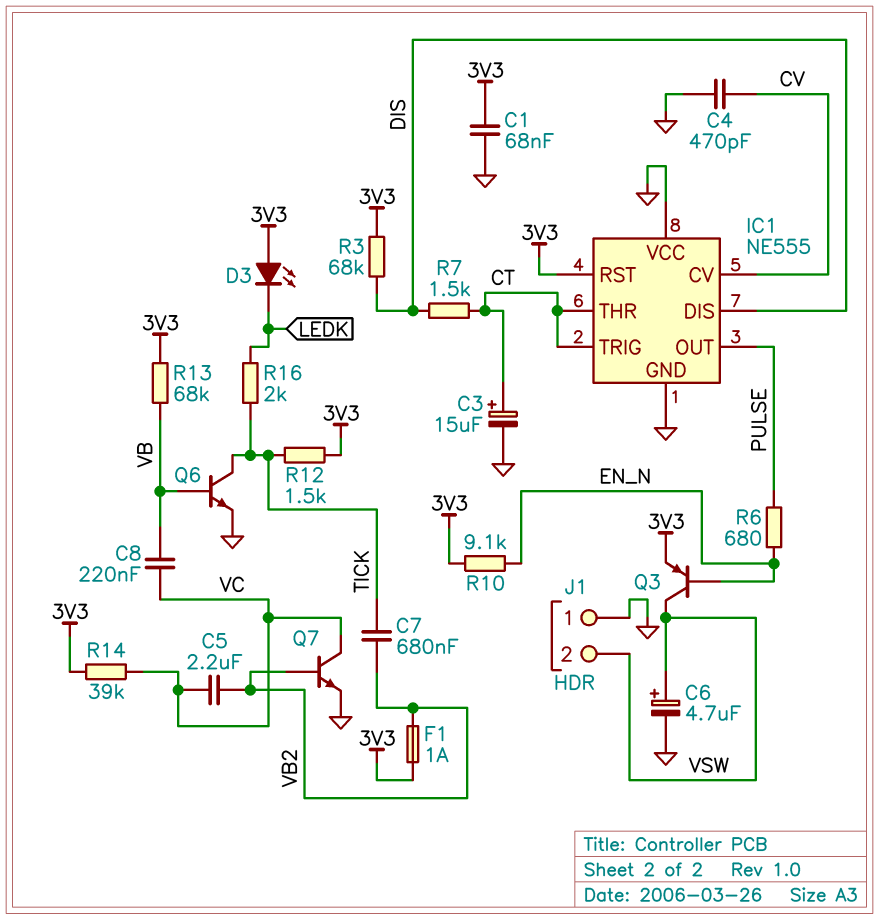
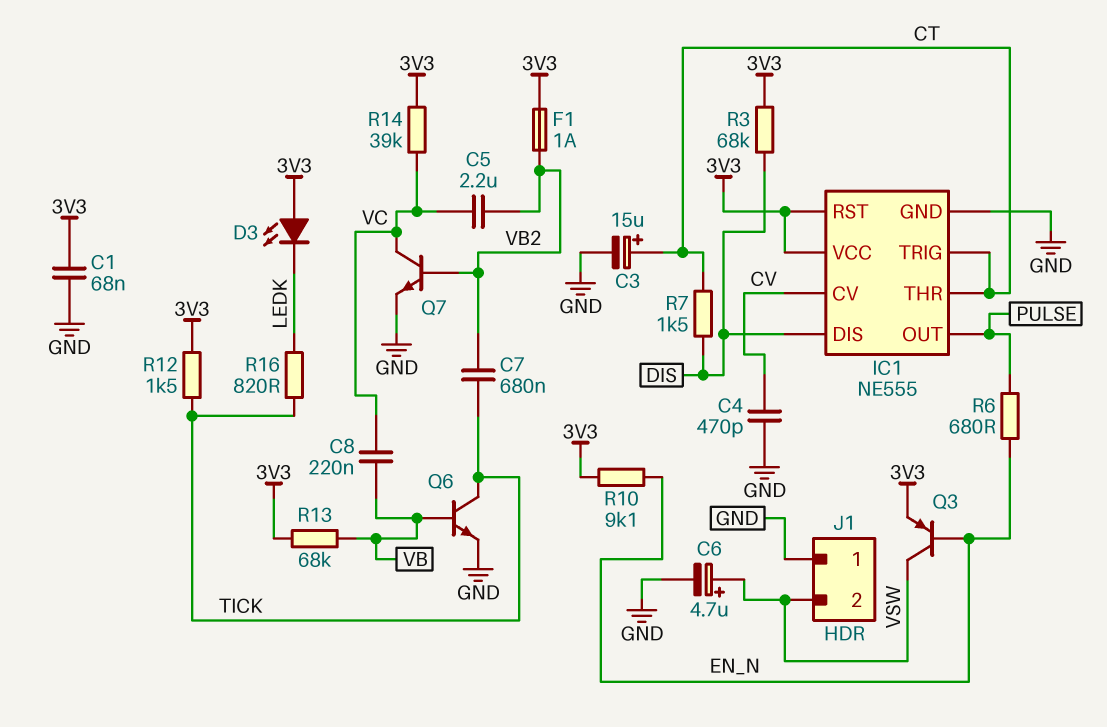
IC1 pin VCC: GND -> 3V3
R16: 2k (LEDK, TICK) -> 820 (LEDK, TICK)

